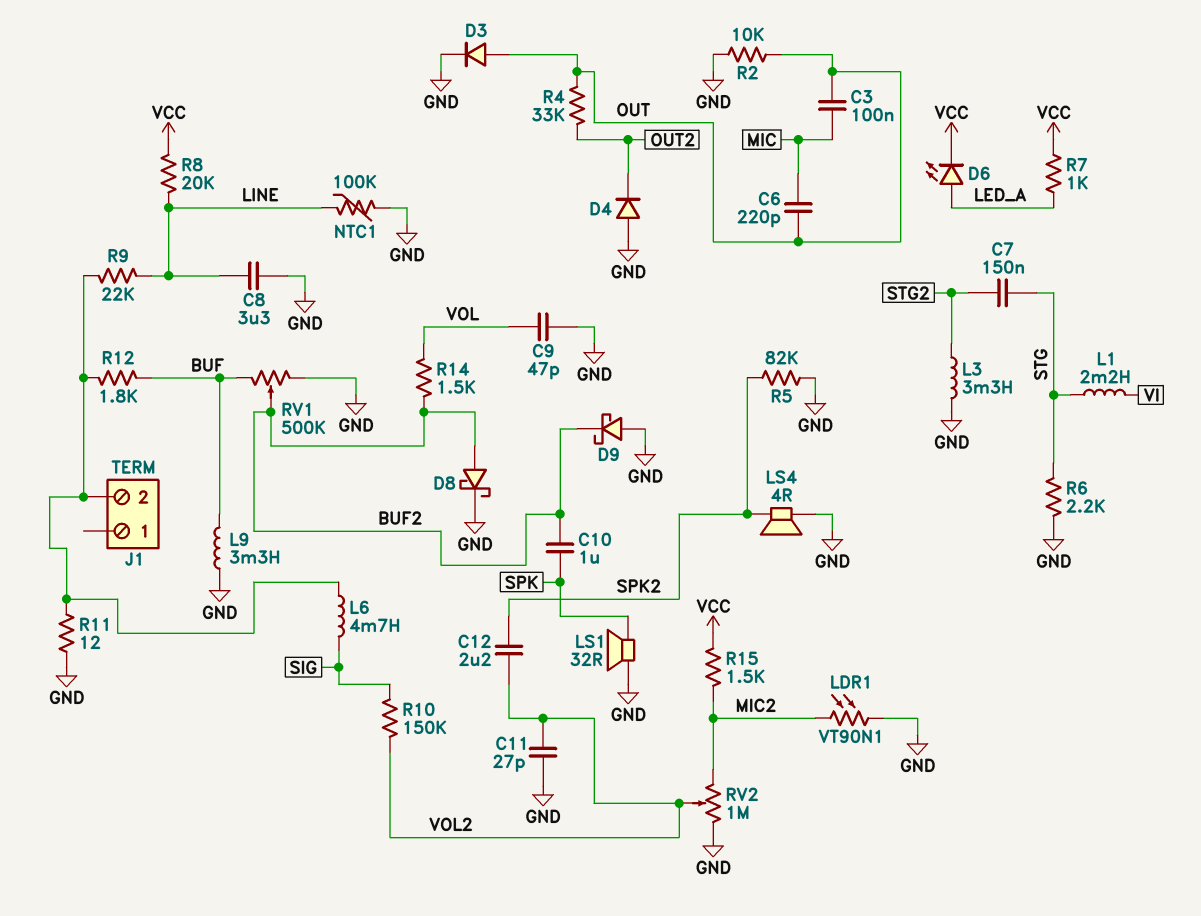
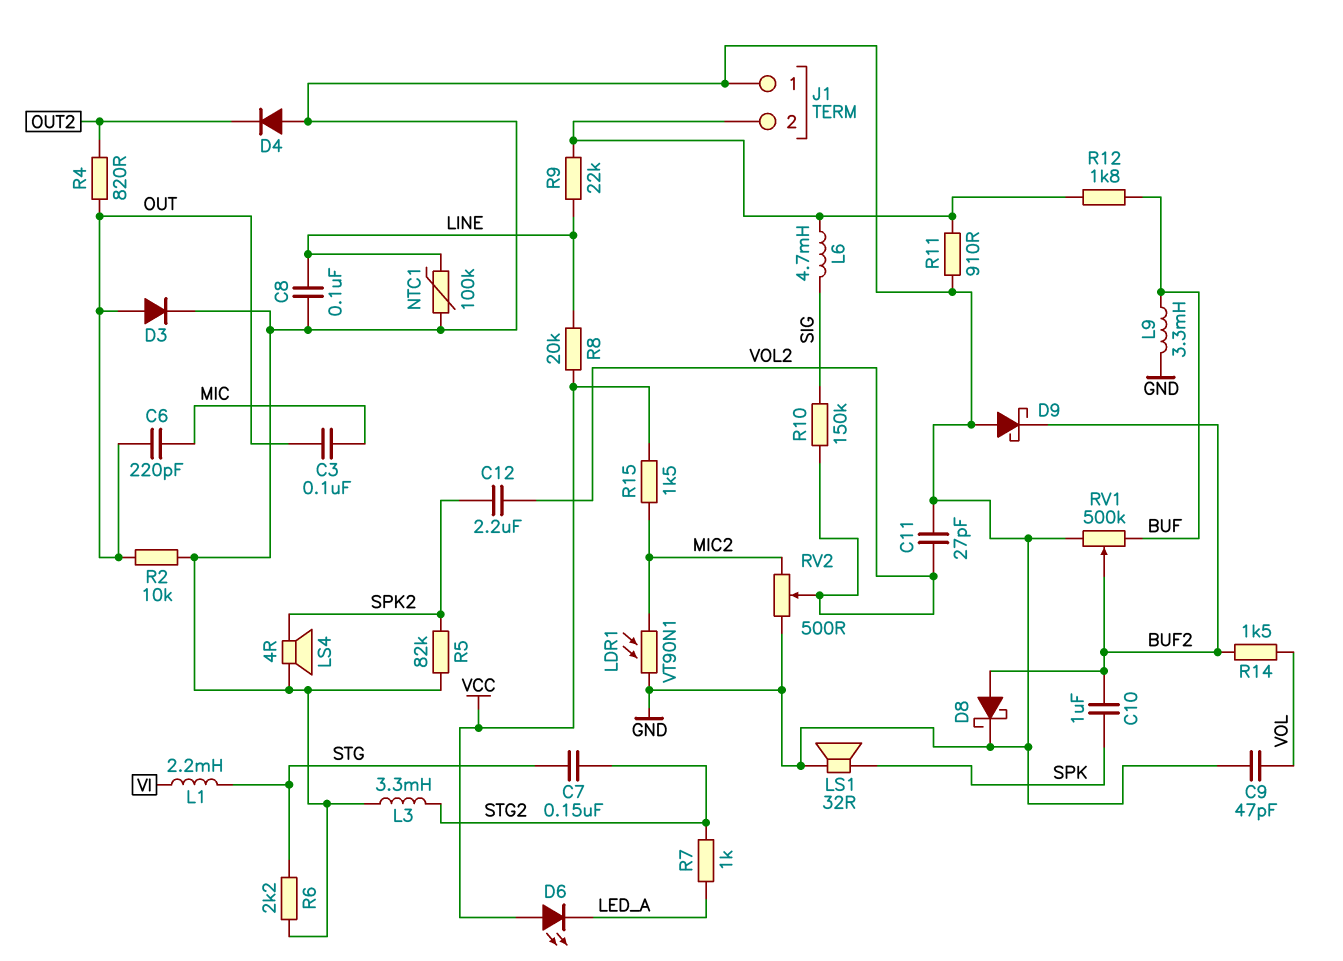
C8: 3.3uF (GND, LINE) -> 100nF (GND, LINE)
D6: LED (A LED_A, K VCC) -> LED (A VCC, K LED_A)
J1 pin 1: none -> GND
R4: 33k (OUT, OUT2) -> 820 (OUT, OUT2)
R7: 1k (LED_A, VCC) -> 1k (LED_A, STG2)
R11: 12 (GND, J1/2) -> 910 (GND, J1/2)
RV2: 1M (GND, MIC2, wiper VOL2) -> 500 (GND, MIC2, wiper VOL2)

